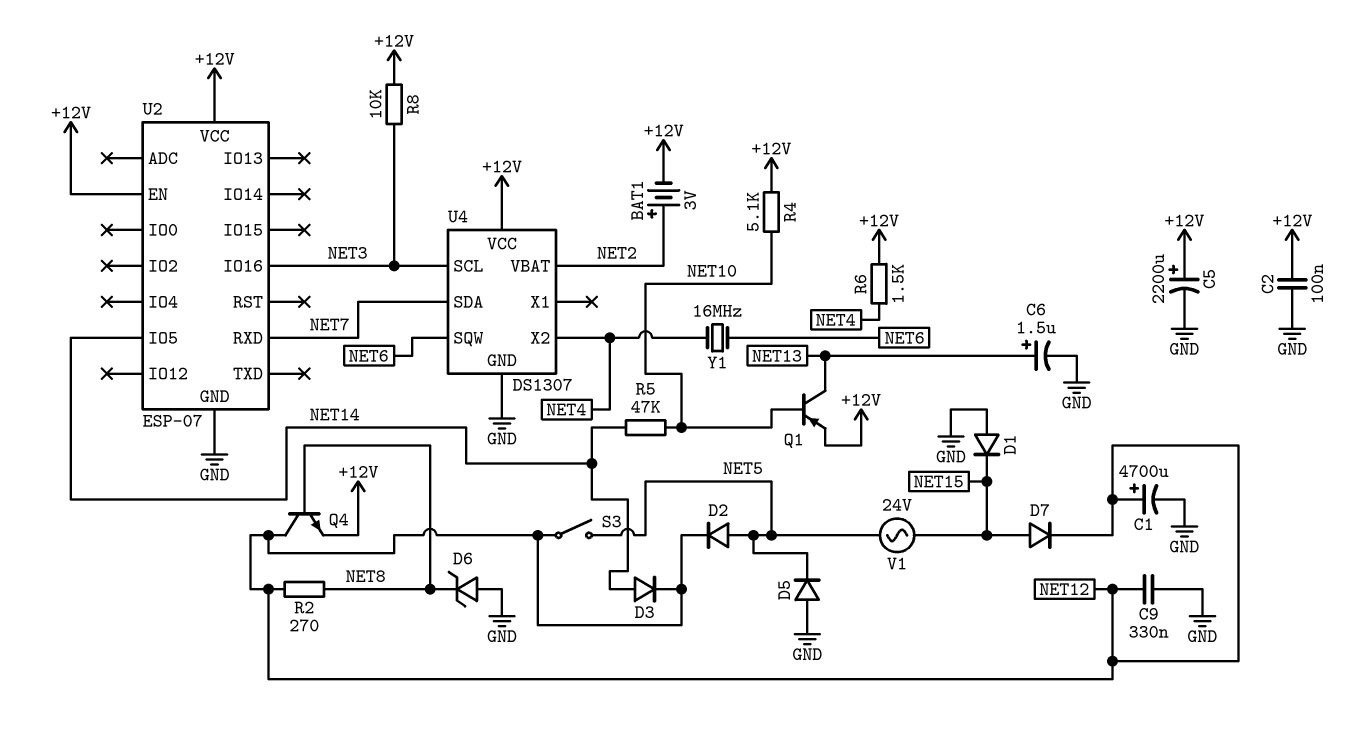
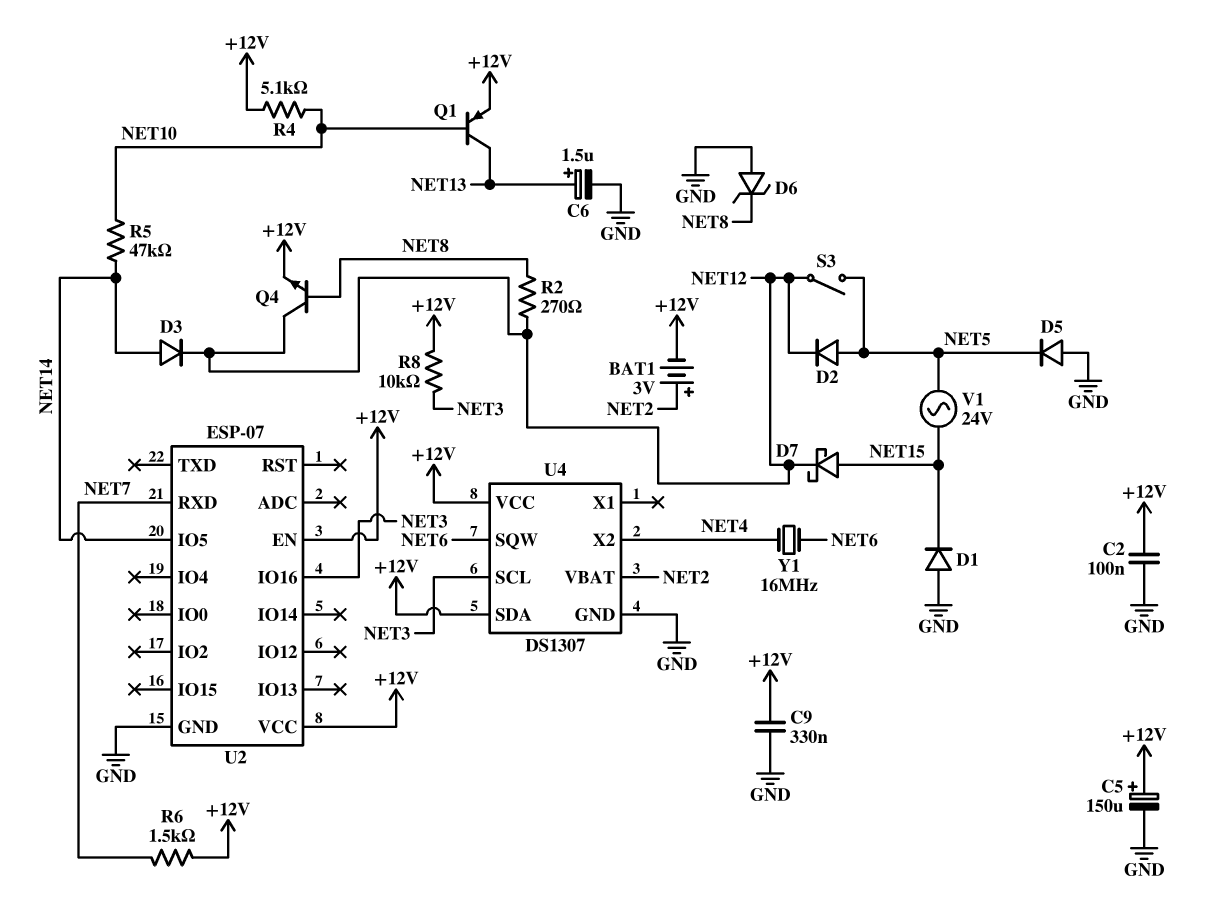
C1: 4700uF (plus NET12, minus GND) -> none
C5: 2200uF (plus +12V, minus GND) -> 150uF (plus +12V, minus GND)
C9: 330nF (GND, NET12) -> 330nF (+12V, GND)
D7: diode (A NET15, K NET12) -> schottky (A NET15, K NET12)
R6: 1.5k (+12V, NET4) -> 1.5k (+12V, NET7)
U4 pin SDA: NET7 -> +12V

